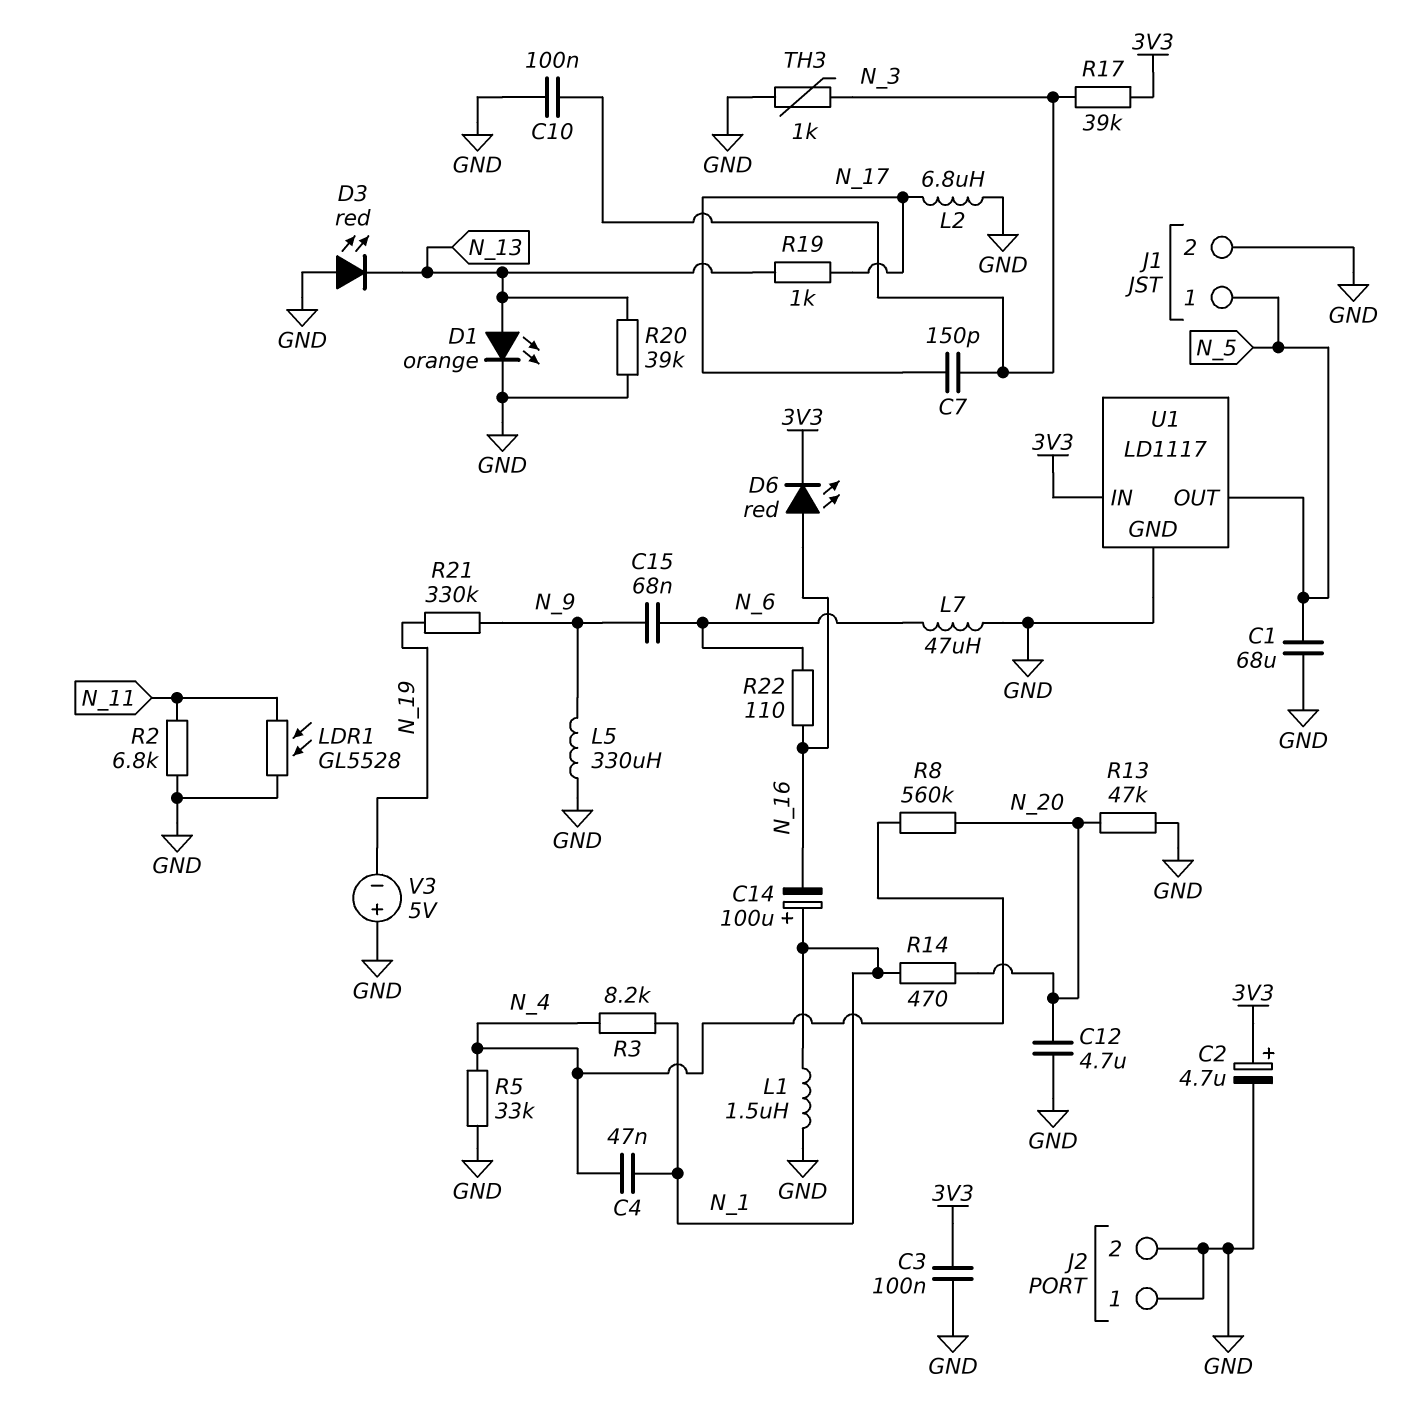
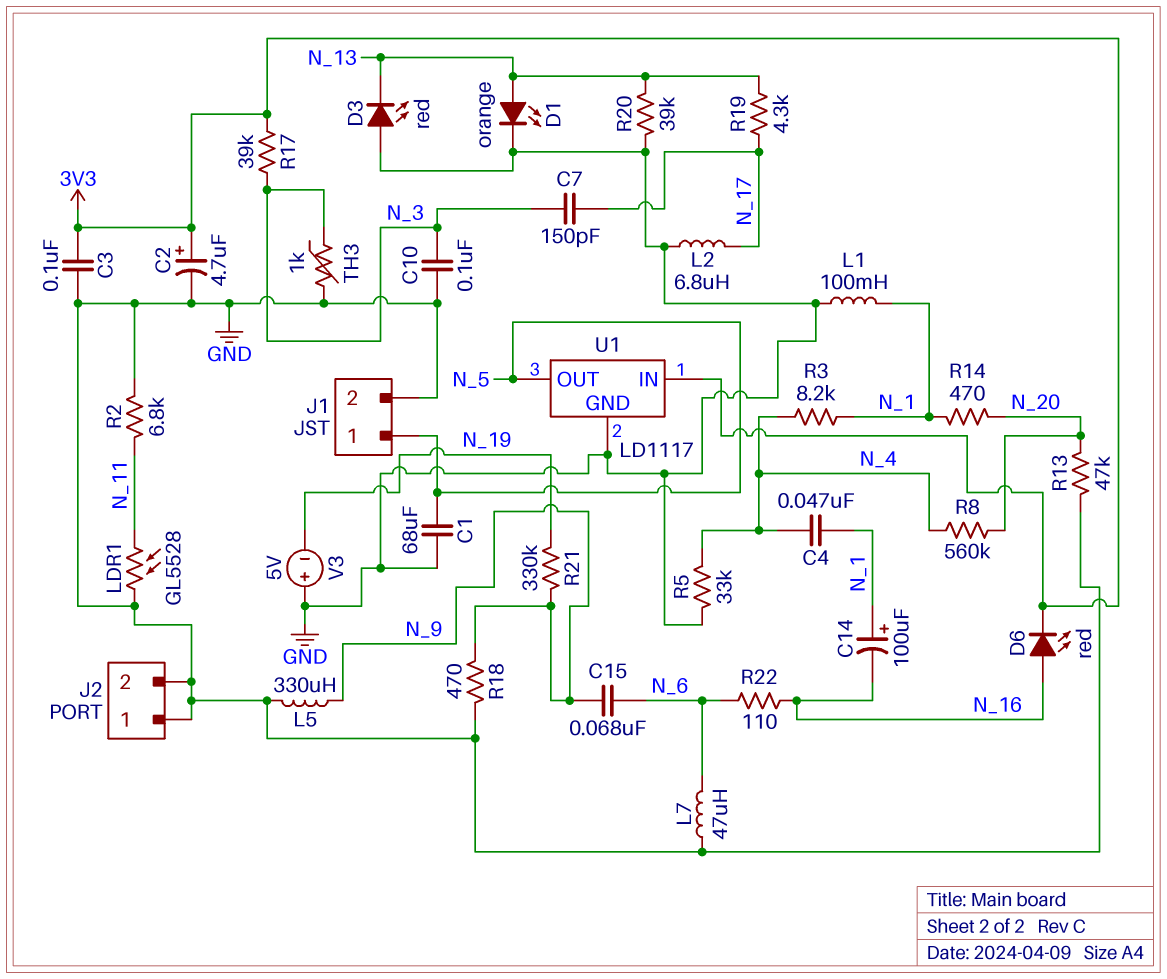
C12: 4.7uF (GND, N_20) -> none
L1: 1.5uH (GND, N_1) -> 100mH (GND, N_1)
R18: none -> 470 (GND, N_9)
R19: 1k (N_13, N_17) -> 4.3k (N_13, N_17)

